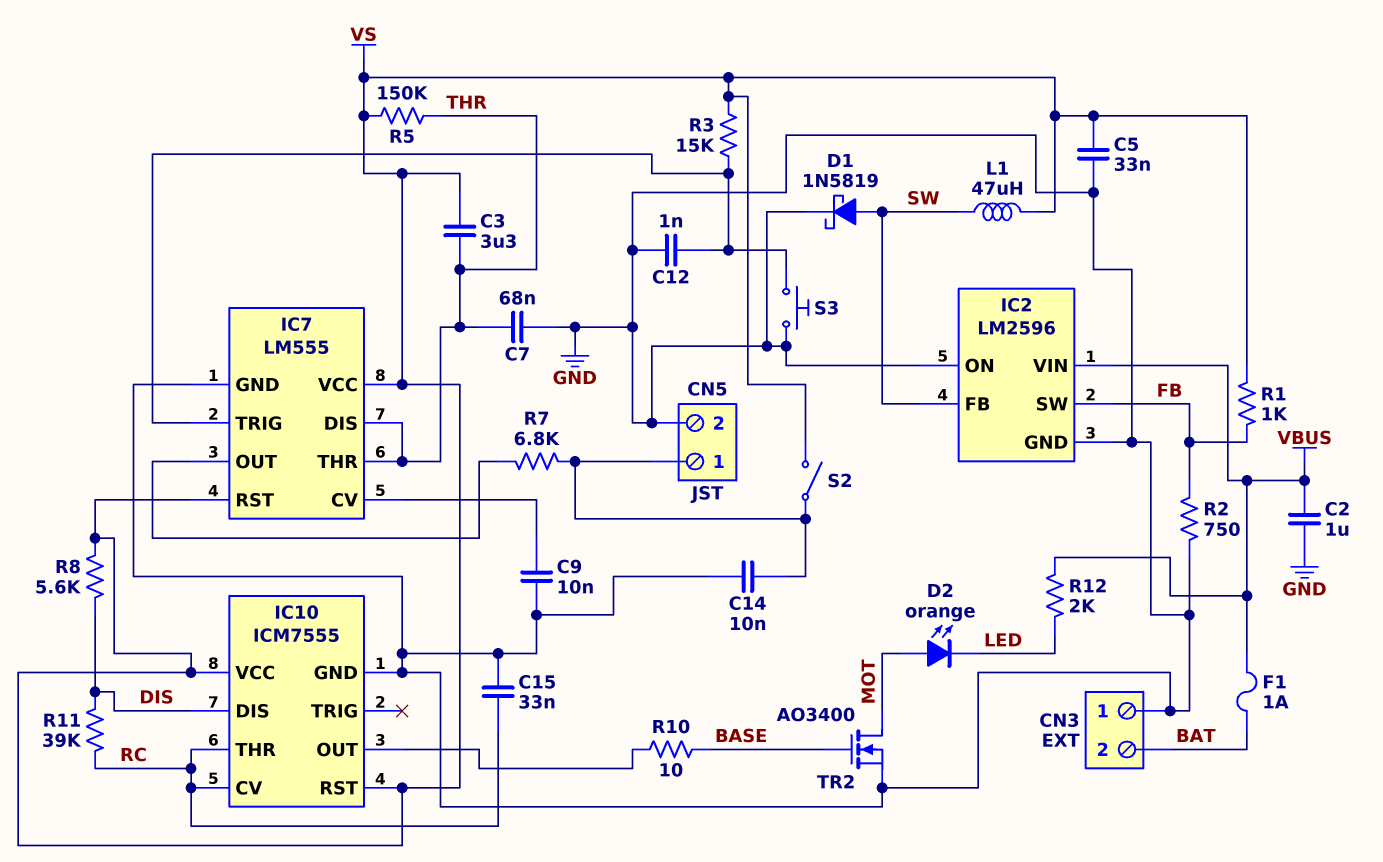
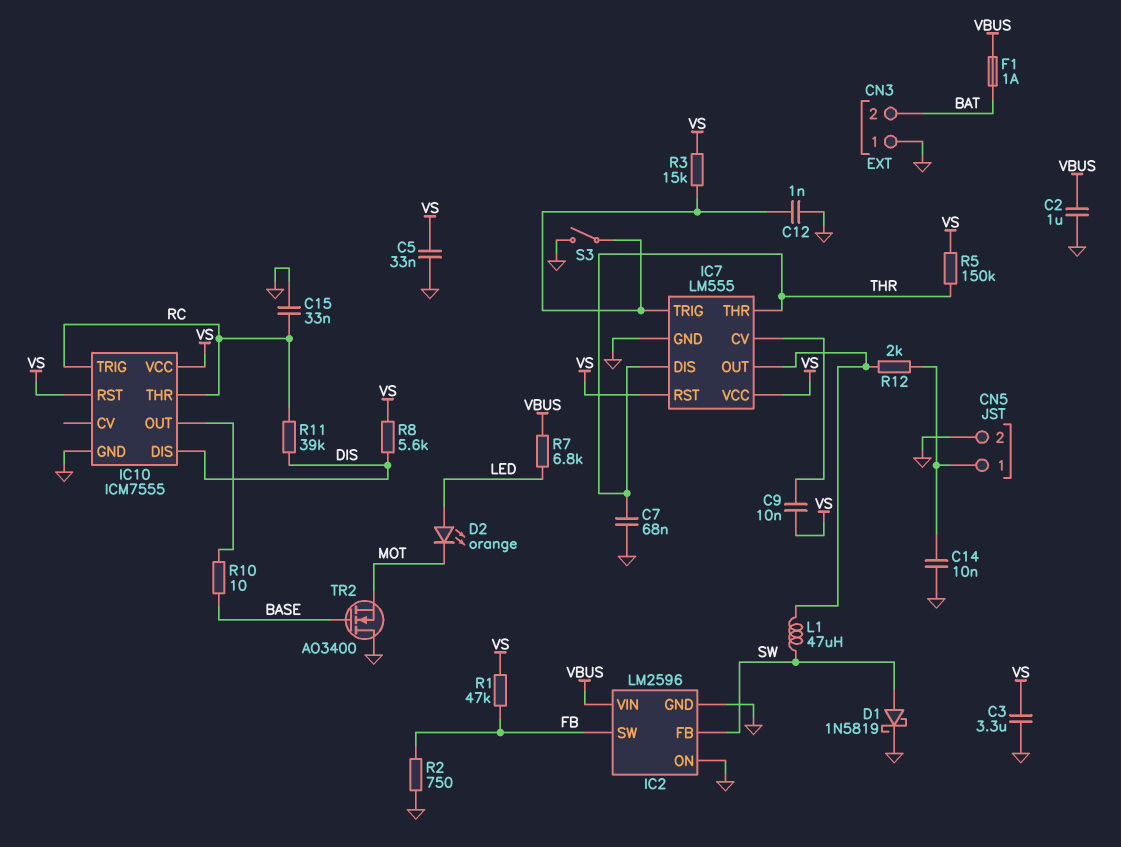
C3: 3.3uF (THR, VS) -> 3.3uF (GND, VS)
C9: 10nF (GND, IC7/CV) -> 10nF (IC7/CV, VS)
D2: LED orange (A MOT, K LED) -> LED orange (A LED, K MOT)
IC10 pin CV: RC -> none
IC10 pin TRIG: none -> RC
L1: 47uH (SW, VS) -> 47uH (IC7/OUT, SW)
R1: 1k (FB, VS) -> 47k (FB, VS)
R7: 6.8k (CN5/1, IC7/OUT) -> 6.8k (LED, VBUS)
R12: 2k (LED, VBUS) -> 2k (CN5/1, IC7/OUT)
S2: switch (CN5/1, VS) -> none
S3: button (GND, IC7/TRIG) -> switch (GND, IC7/TRIG)
TR2: NMOS AO3400 (G BASE, D MOT, S GND) -> NMOS AO3400 (G BASE, D GND, S MOT)

